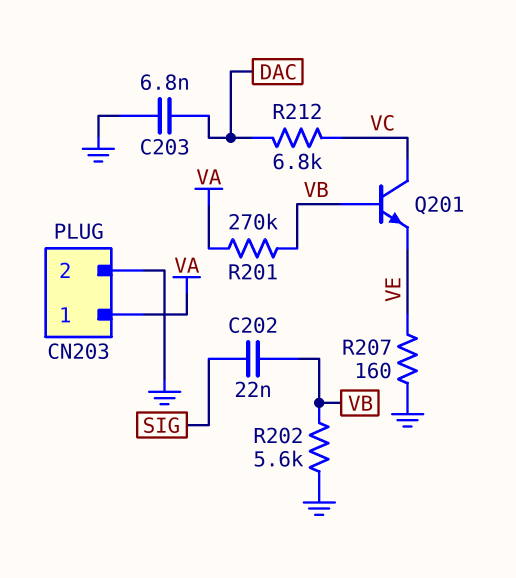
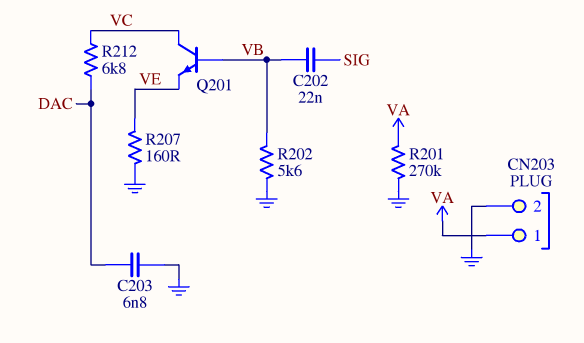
R201: 270k (VA, VB) -> 270k (GND, VA)

